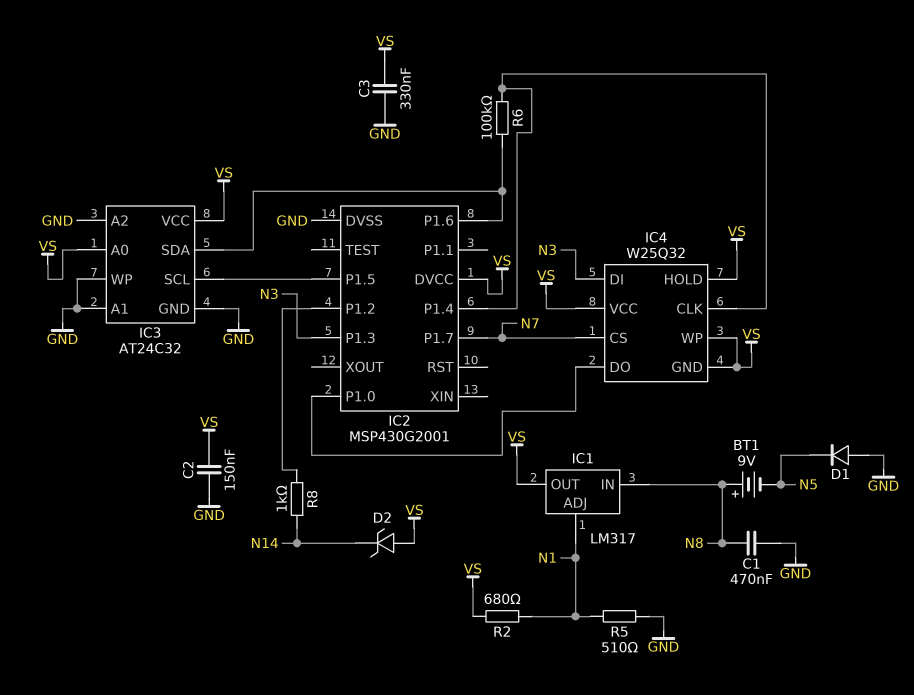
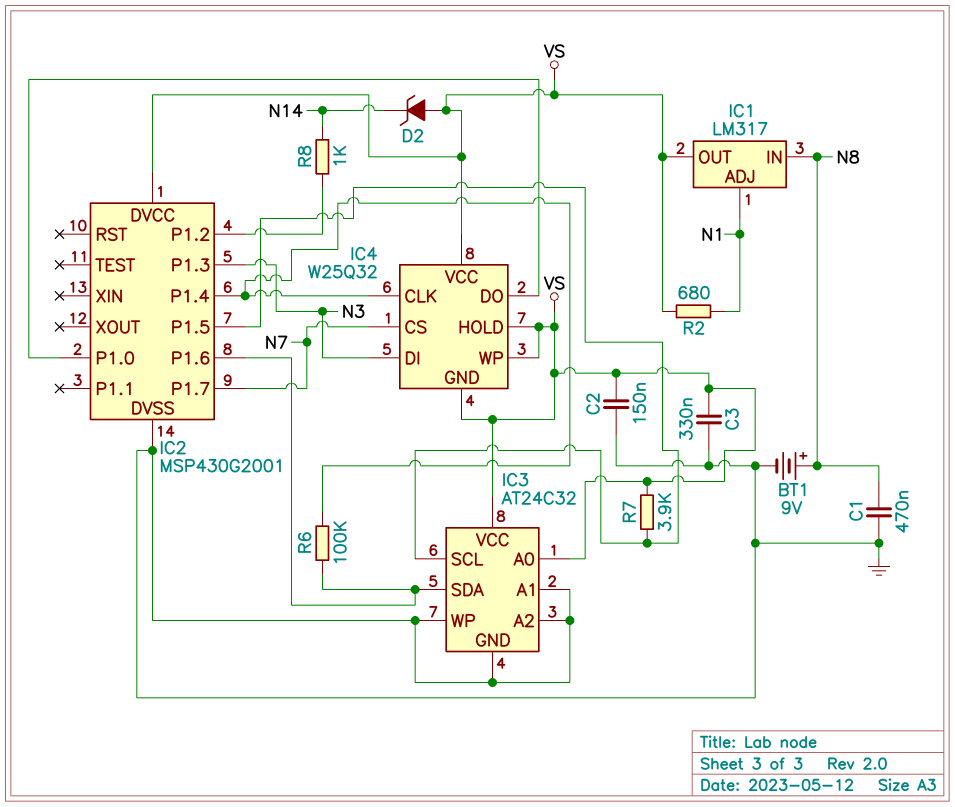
BT1: 9V (plus N8, minus N5) -> 9V (plus N8, minus GND)
D1: diode (A GND, K N5) -> none
R5: 510 (GND, N1) -> none
R7: none -> 3.9k (IC2/P1.5, VS)

